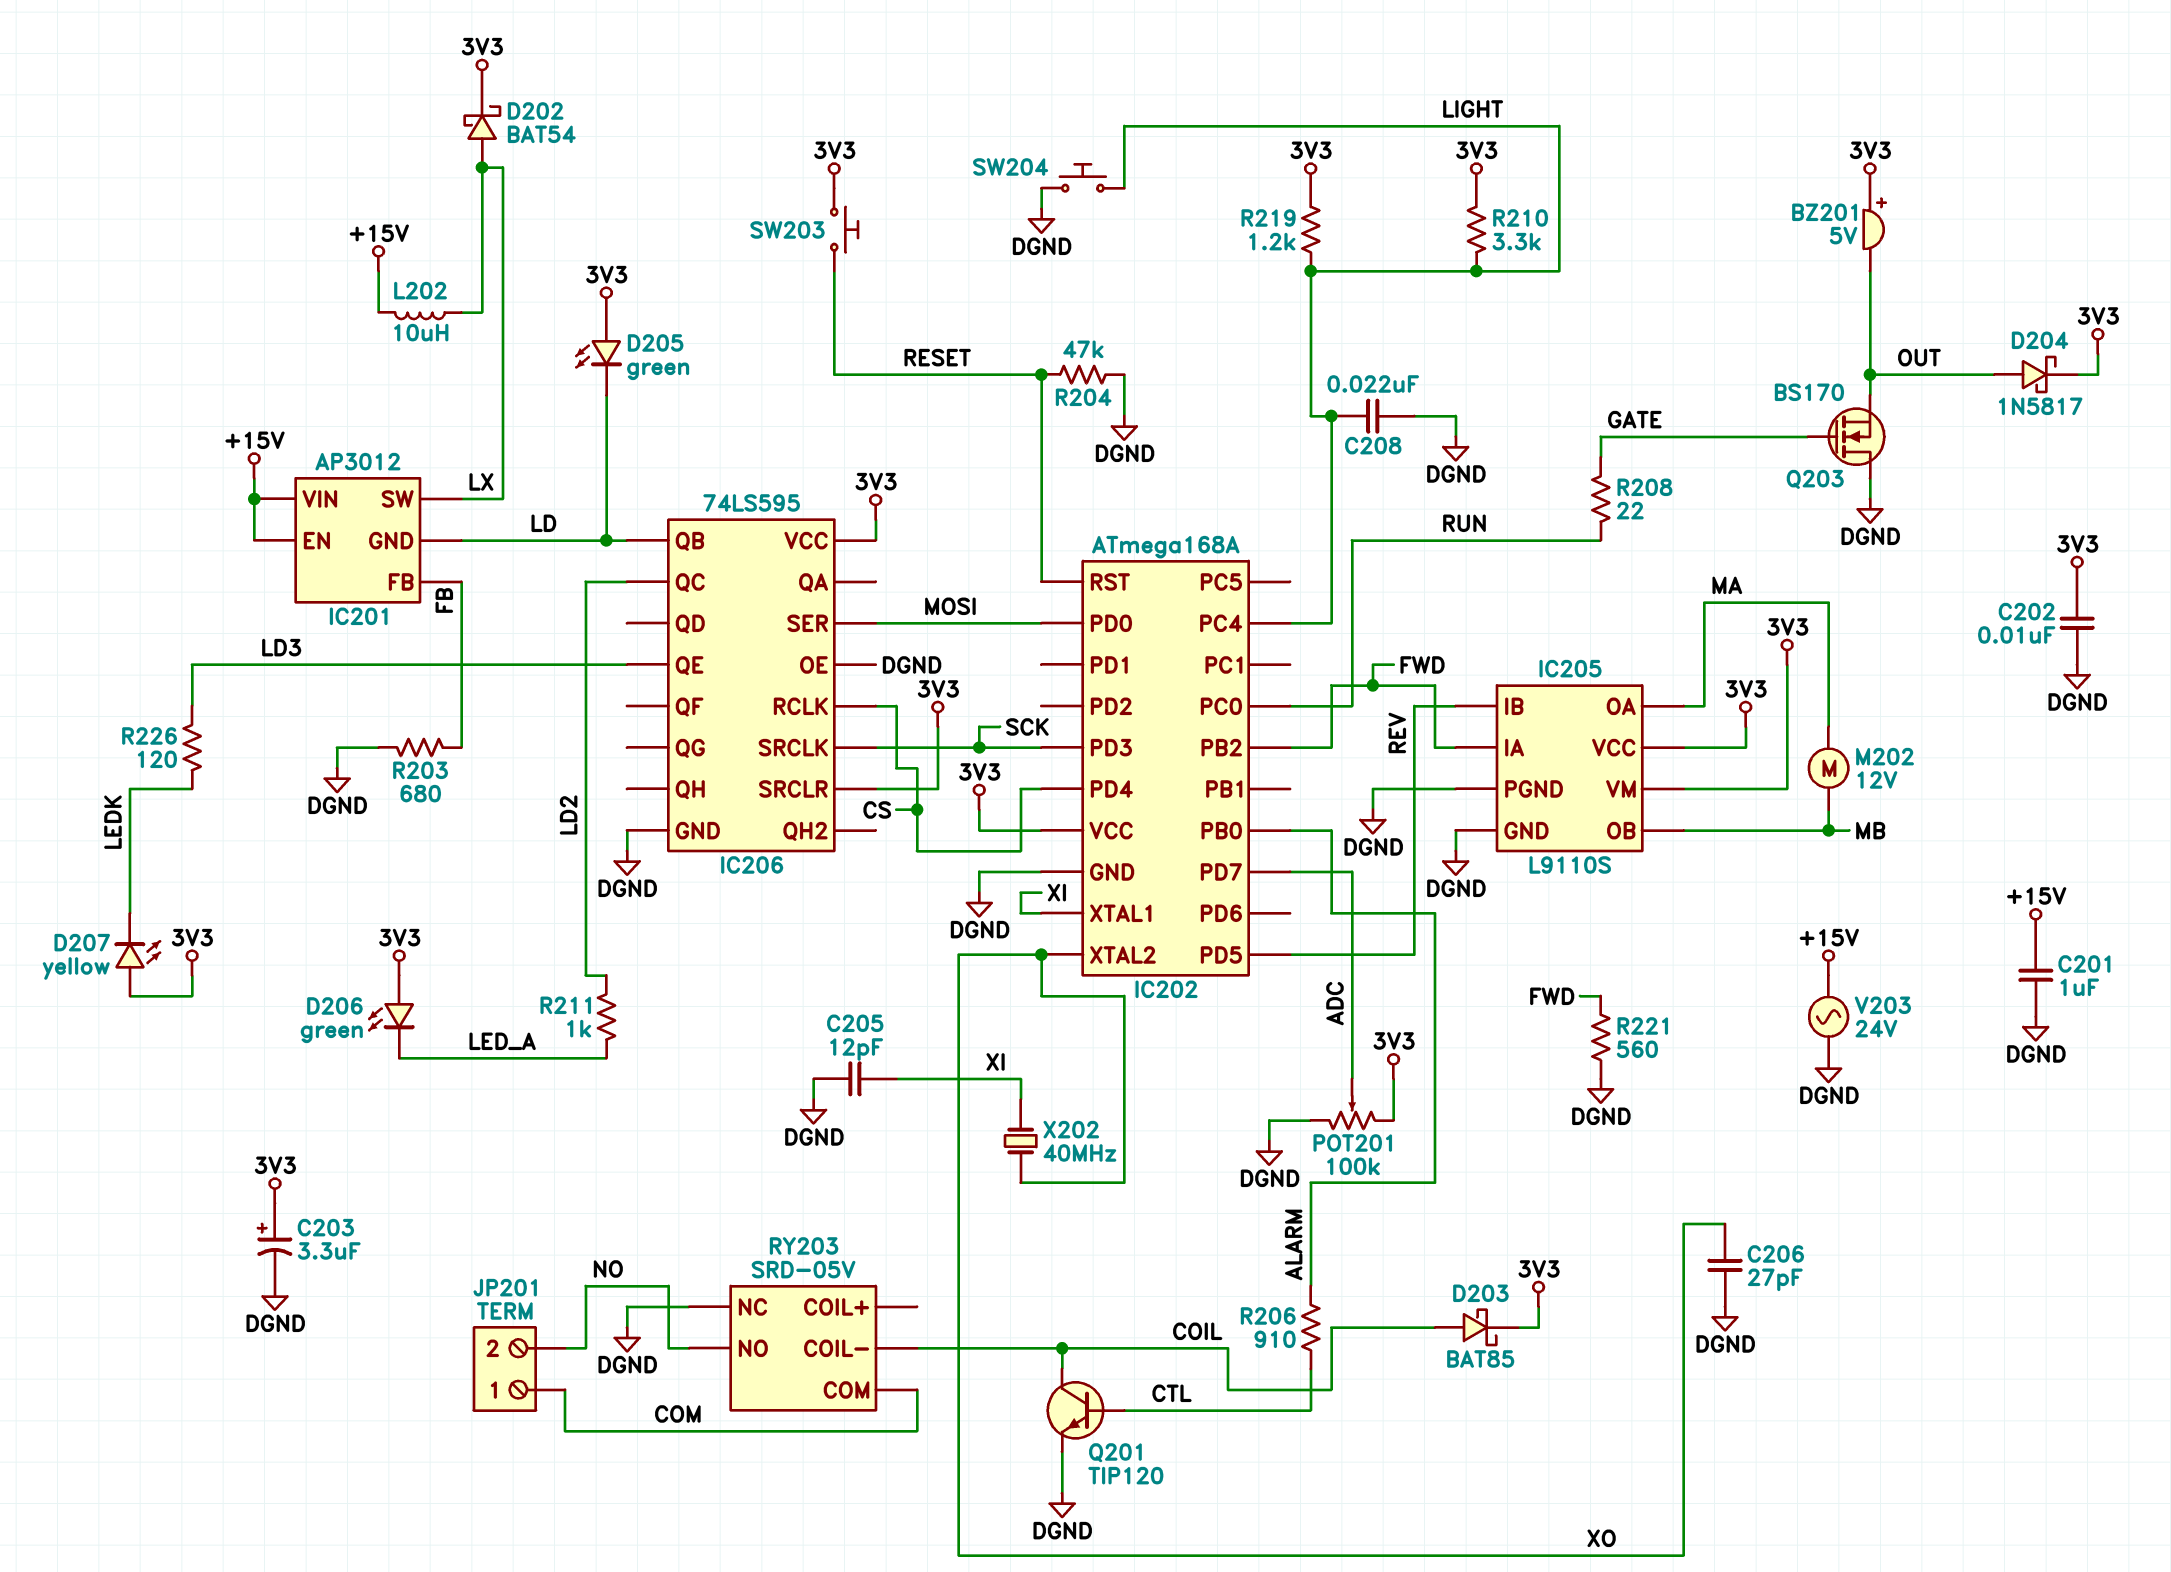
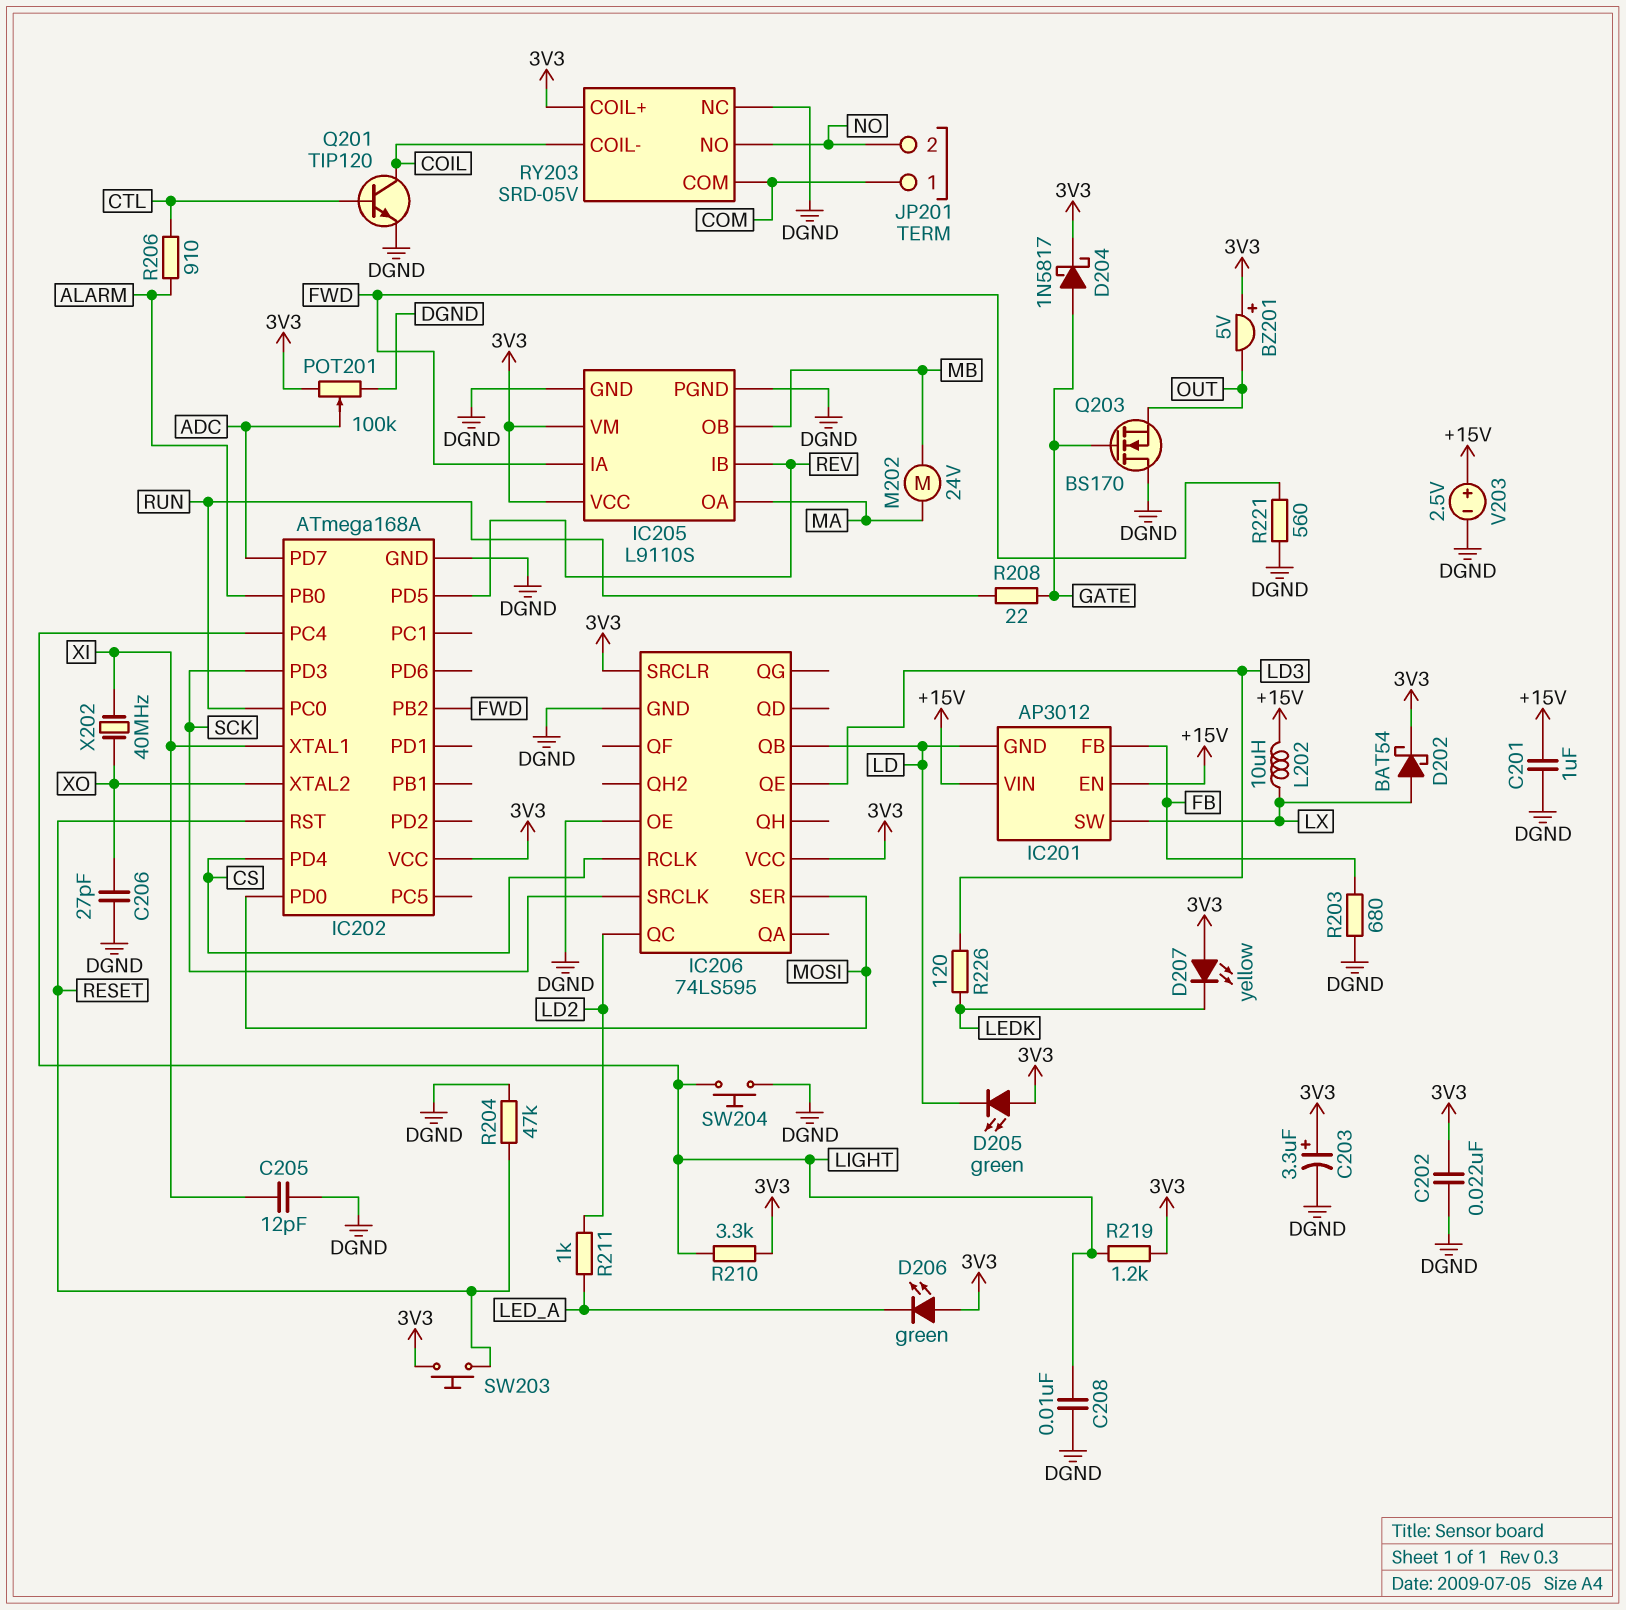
C202: 10nF (3V3, DGND) -> 22nF (3V3, DGND)
C208: 22nF (DGND, LIGHT) -> 10nF (DGND, LIGHT)
D203: schottky BAT85 (A COIL, K 3V3) -> none
D204: schottky 1N5817 (A OUT, K 3V3) -> schottky 1N5817 (A GATE, K 3V3)
M202: motor 12V (MA, MB) -> motor 24V (MA, MB)
RY203 pin COIL+: none -> 3V3
V203: AC 24V (+15V, DGND) -> 2.5V (plus +15V, minus DGND)

